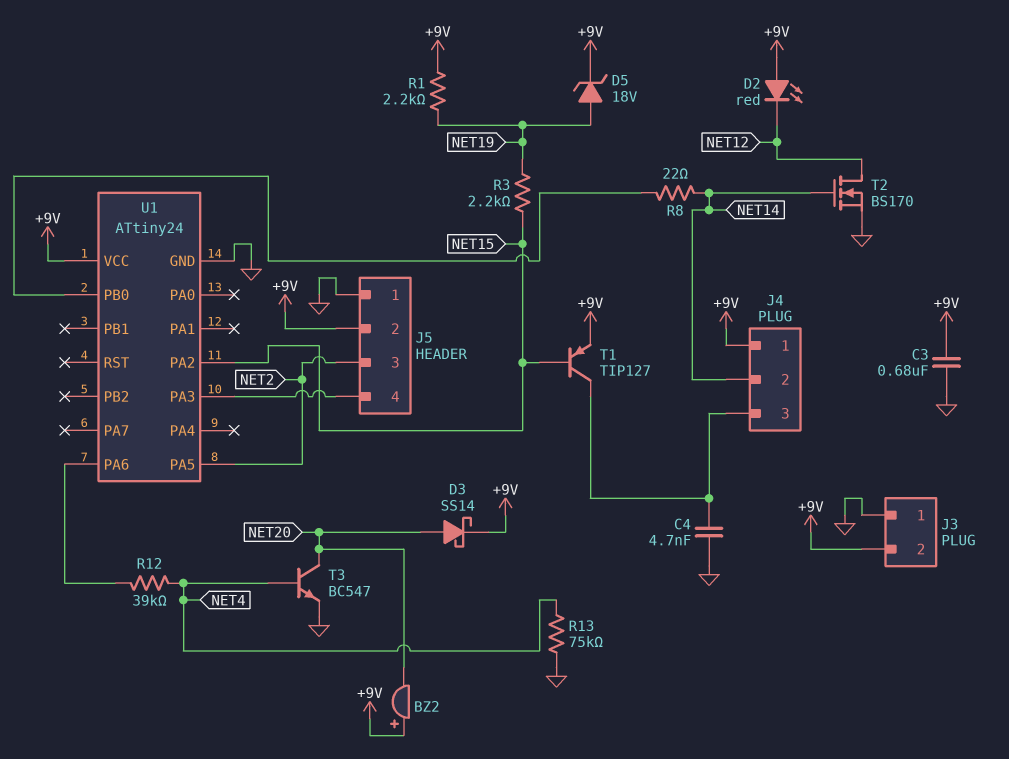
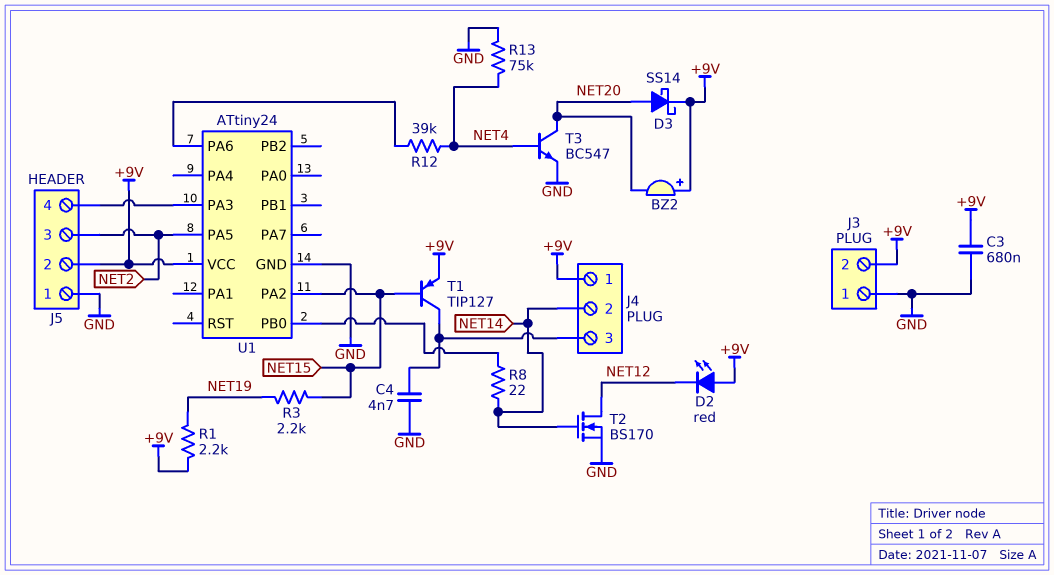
D5: zener 18V (A NET19, K +9V) -> none

